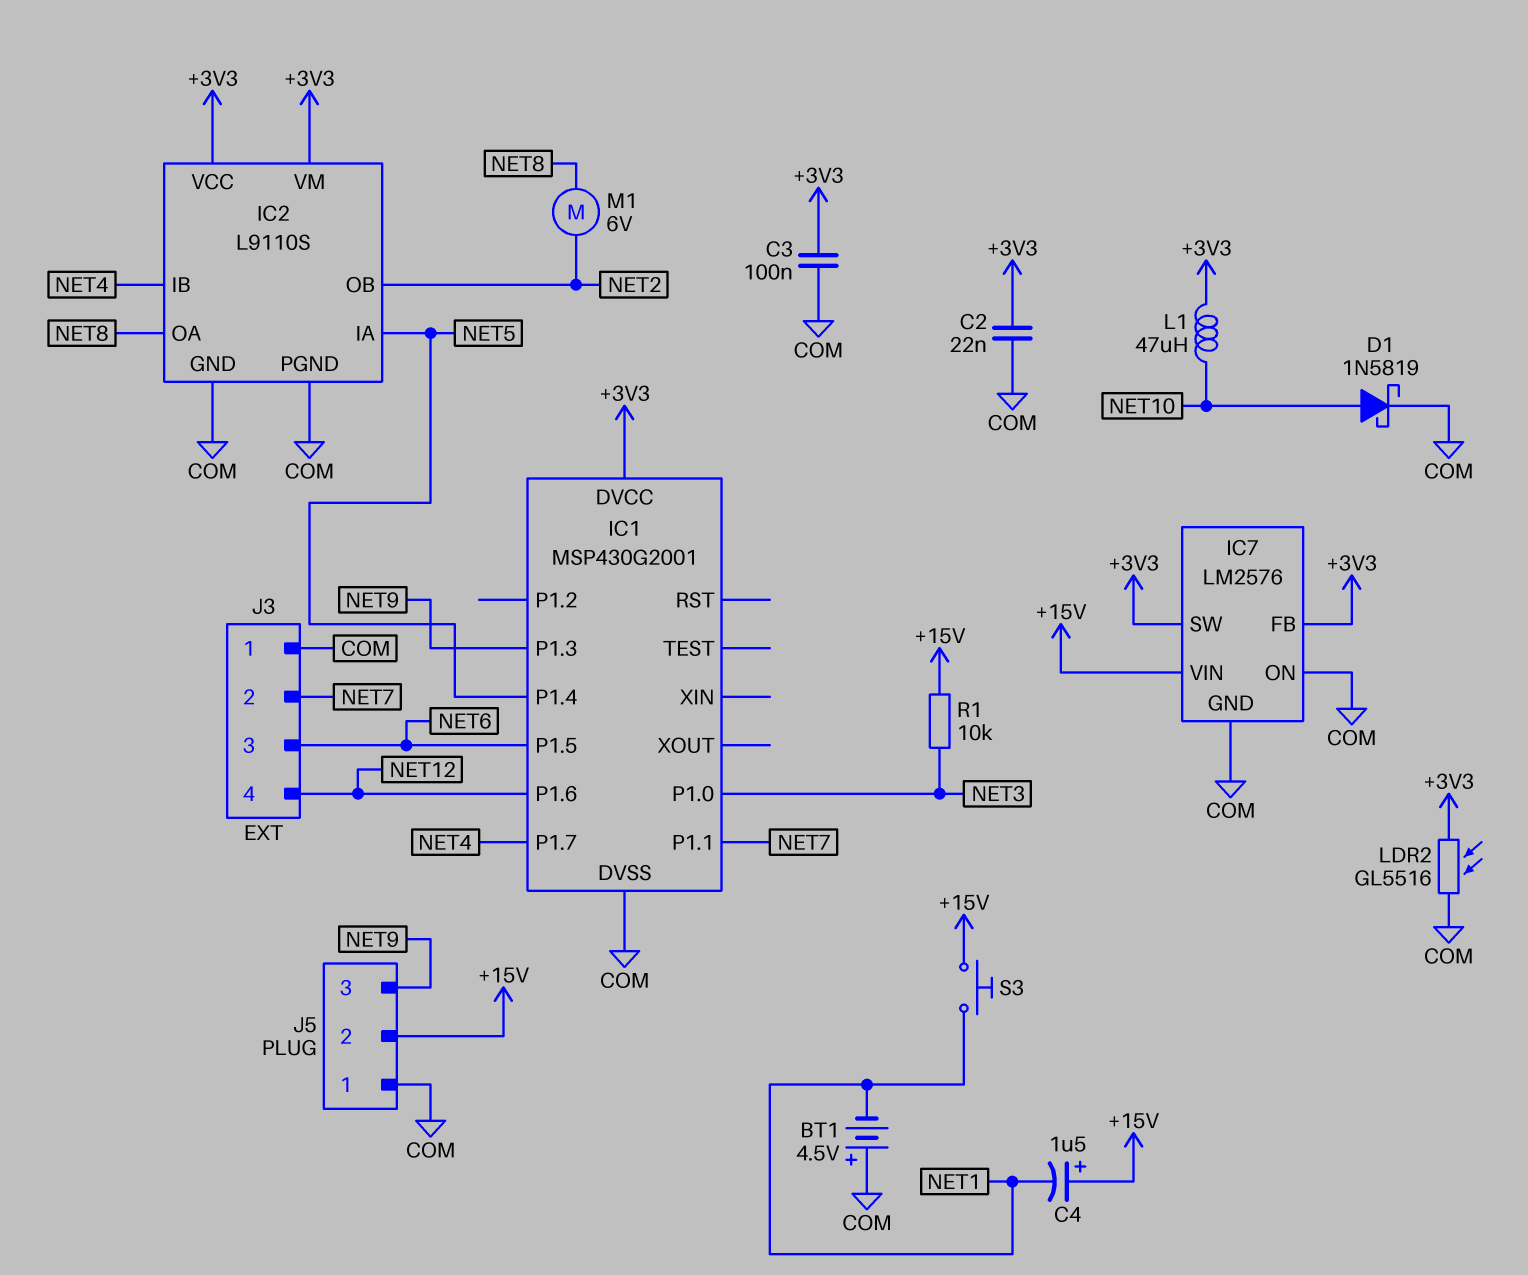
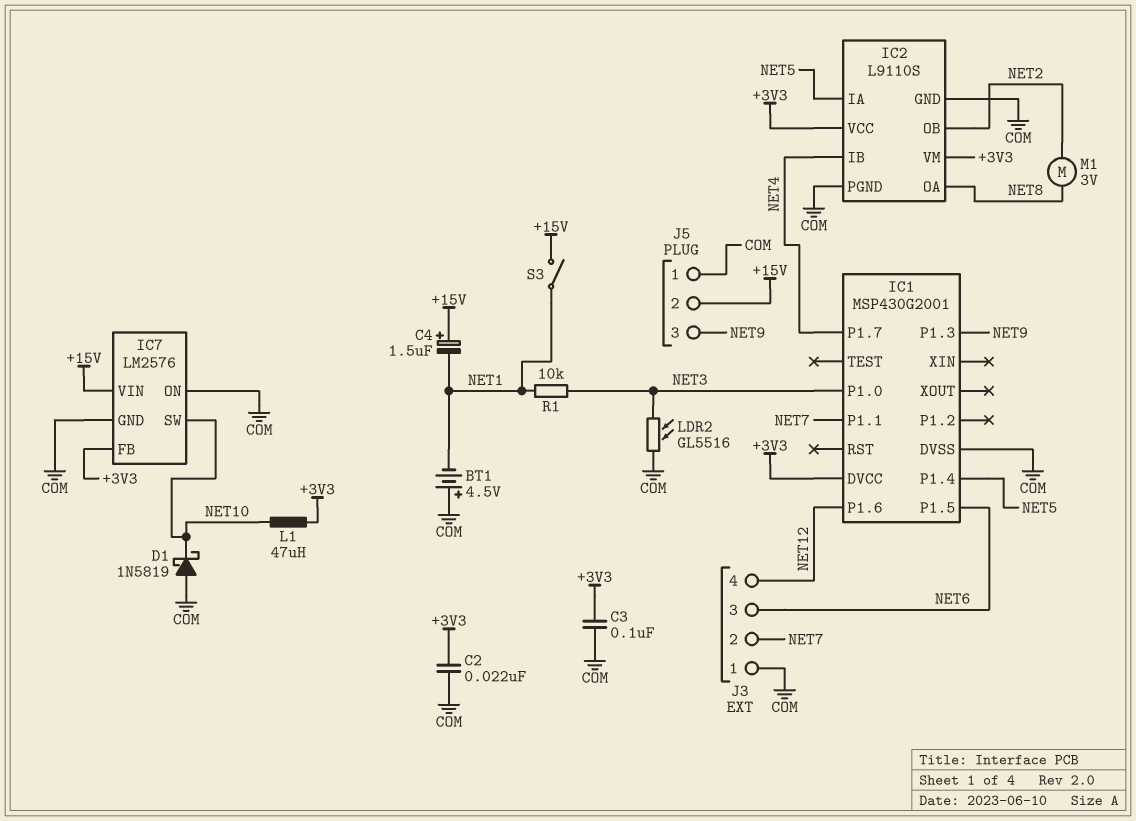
D1: schottky 1N5819 (A NET10, K COM) -> schottky 1N5819 (A COM, K NET10)
IC7 pin SW: +3V3 -> NET10
LDR2: GL5516 (+3V3, COM) -> GL5516 (COM, NET3)
M1: motor 6V (NET2, NET8) -> motor 3V (NET2, NET8)
R1: 10k (+15V, NET3) -> 10k (NET1, NET3)
S3: button (+15V, NET1) -> switch (+15V, NET1)

